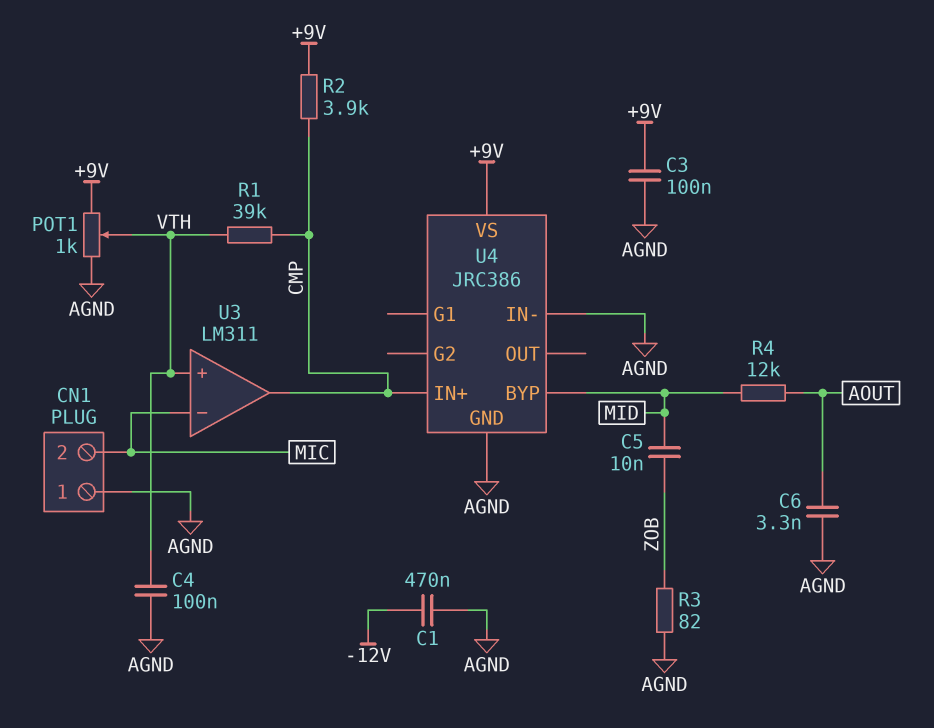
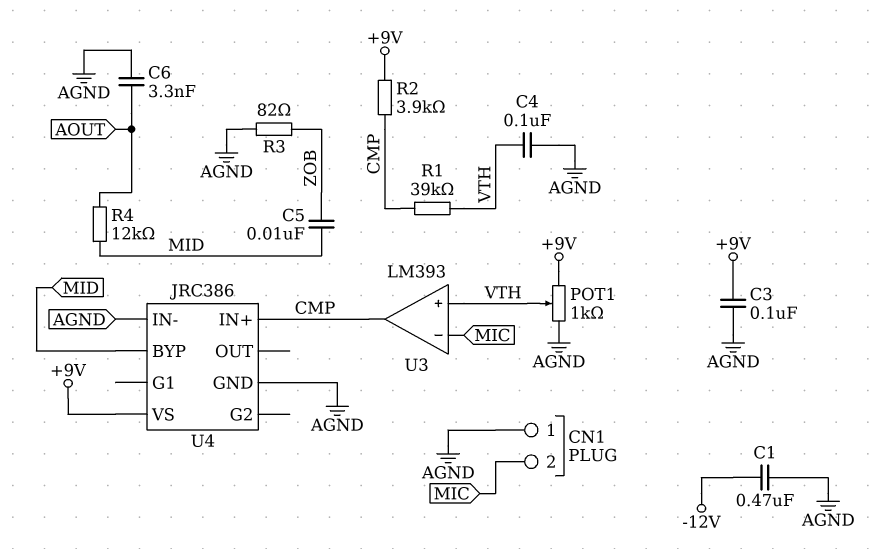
U3: LM311 -> LM393

